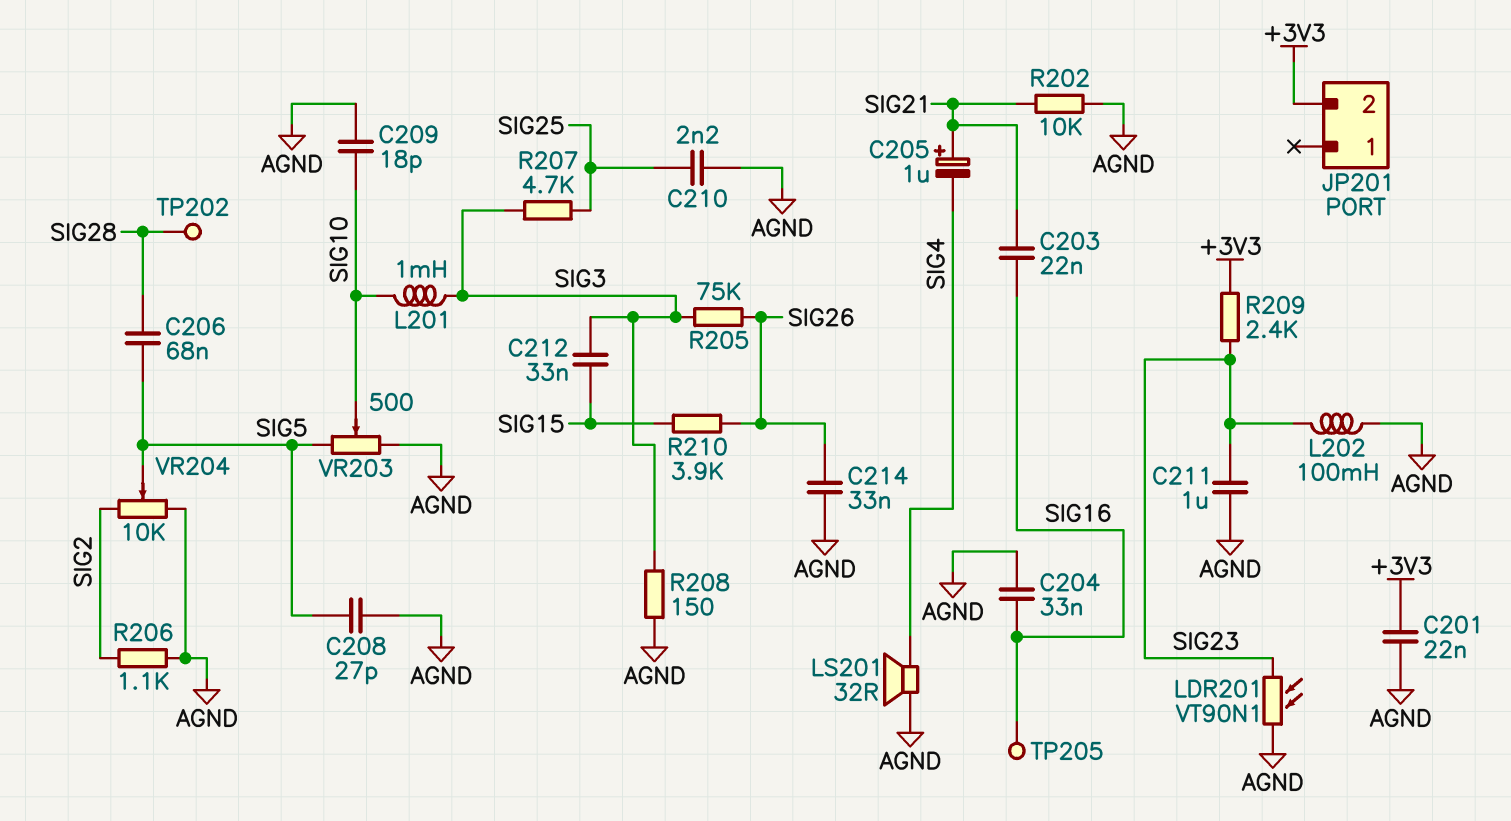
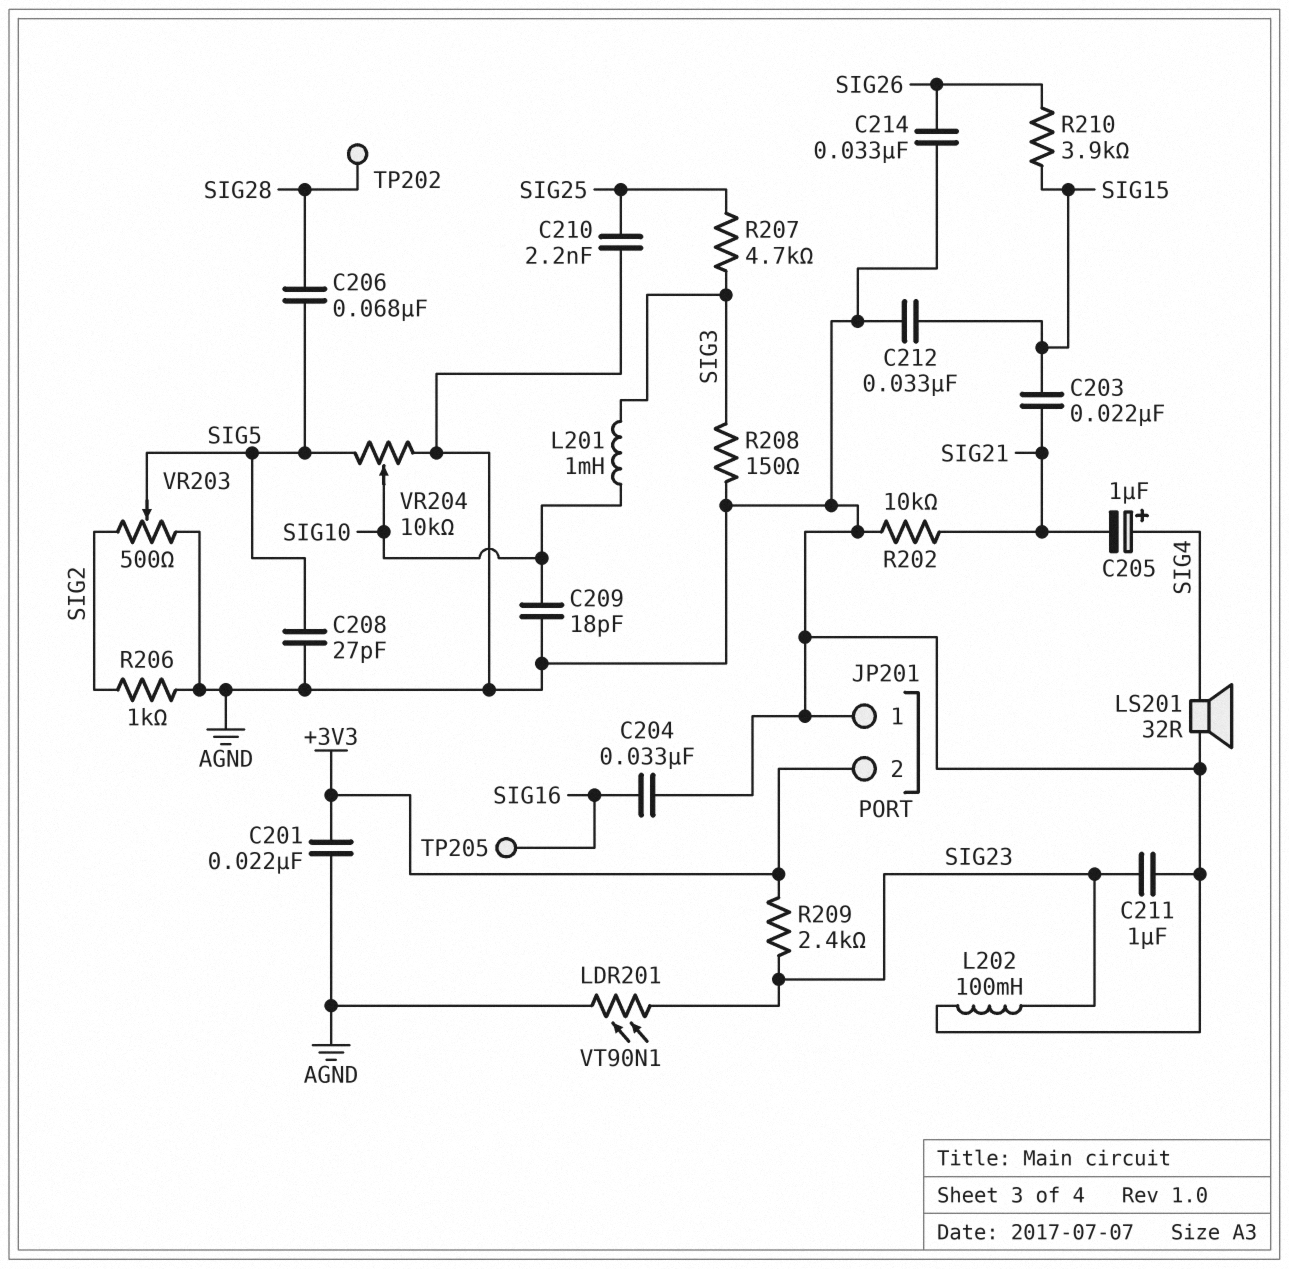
C203: 22nF (SIG16, SIG21) -> 22nF (SIG15, SIG21)
C205: 1uF (plus SIG21, minus SIG4) -> 1uF (plus SIG4, minus SIG21)
C212: 33nF (SIG3, SIG15) -> 33nF (AGND, SIG15)
JP201 pin 1: none -> AGND
R205: 75k (SIG3, SIG26) -> none
R206: 1.1k (AGND, SIG2) -> 1k (AGND, SIG2)
VR203: 500 (AGND, SIG5, wiper SIG10) -> 500 (AGND, SIG2, wiper SIG5)
VR204: 10k (AGND, SIG2, wiper SIG5) -> 10k (AGND, SIG5, wiper SIG10)

